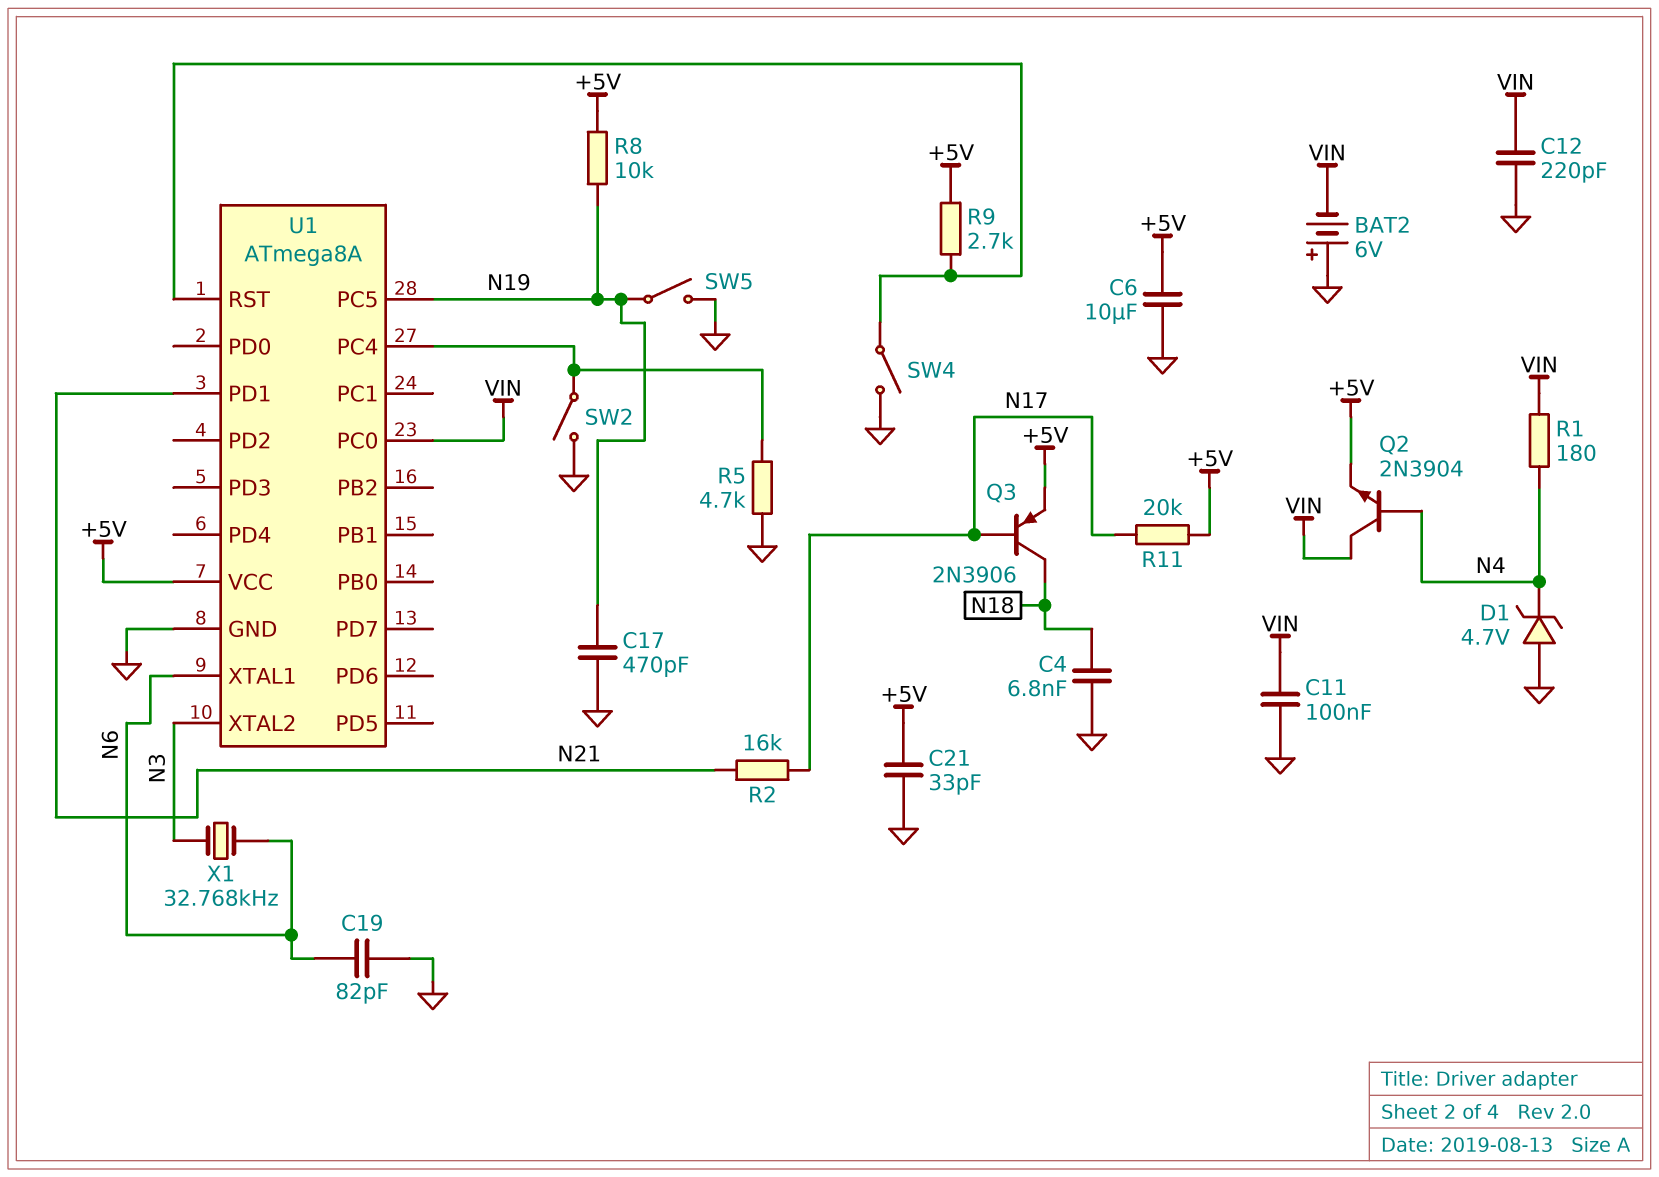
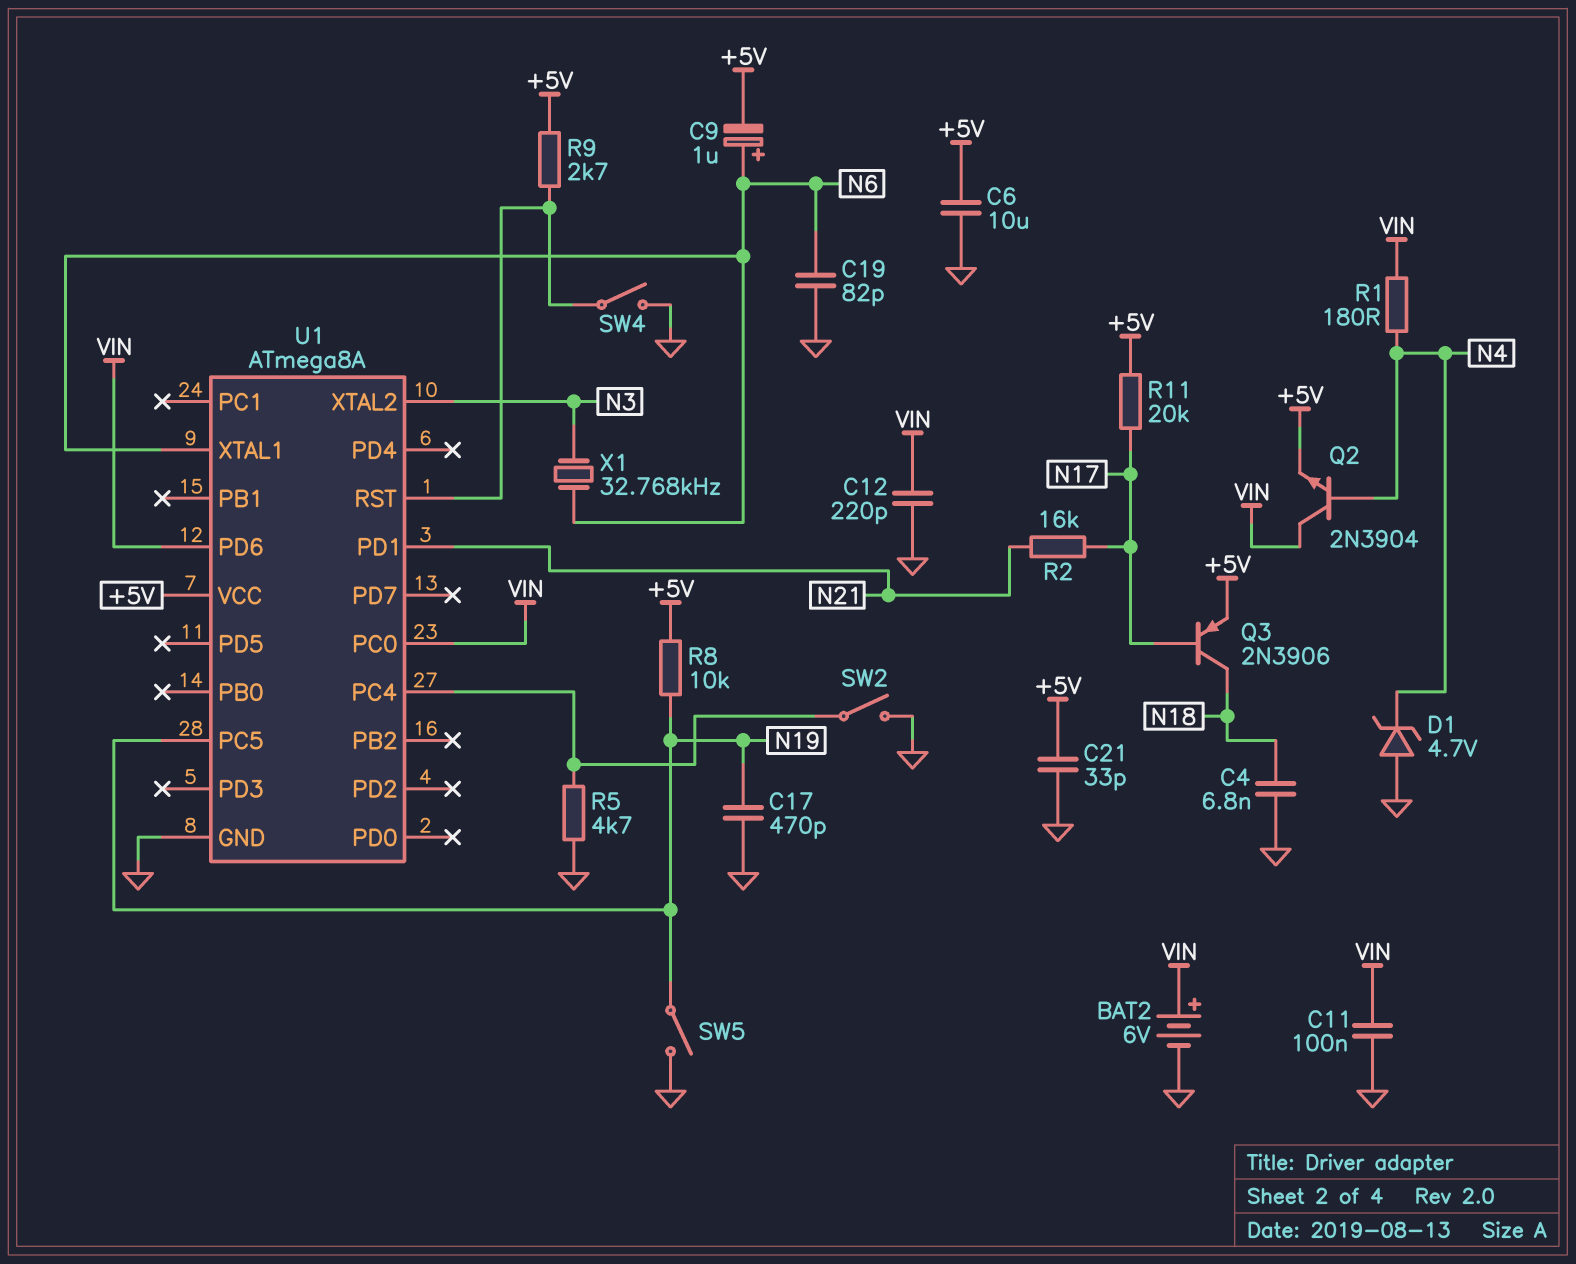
BAT2: 6V (plus GND, minus VIN) -> 6V (plus VIN, minus GND)
C9: none -> 1uF (plus N6, minus +5V)
U1 pin PD6: none -> VIN

